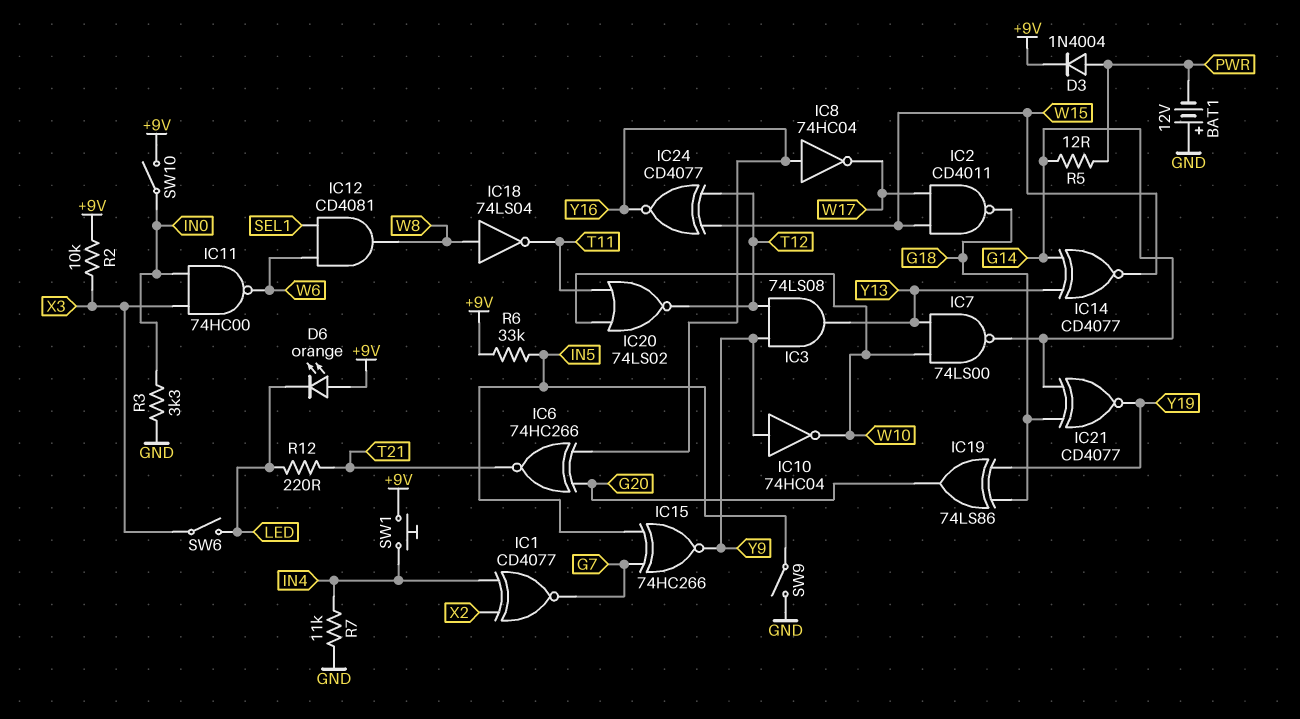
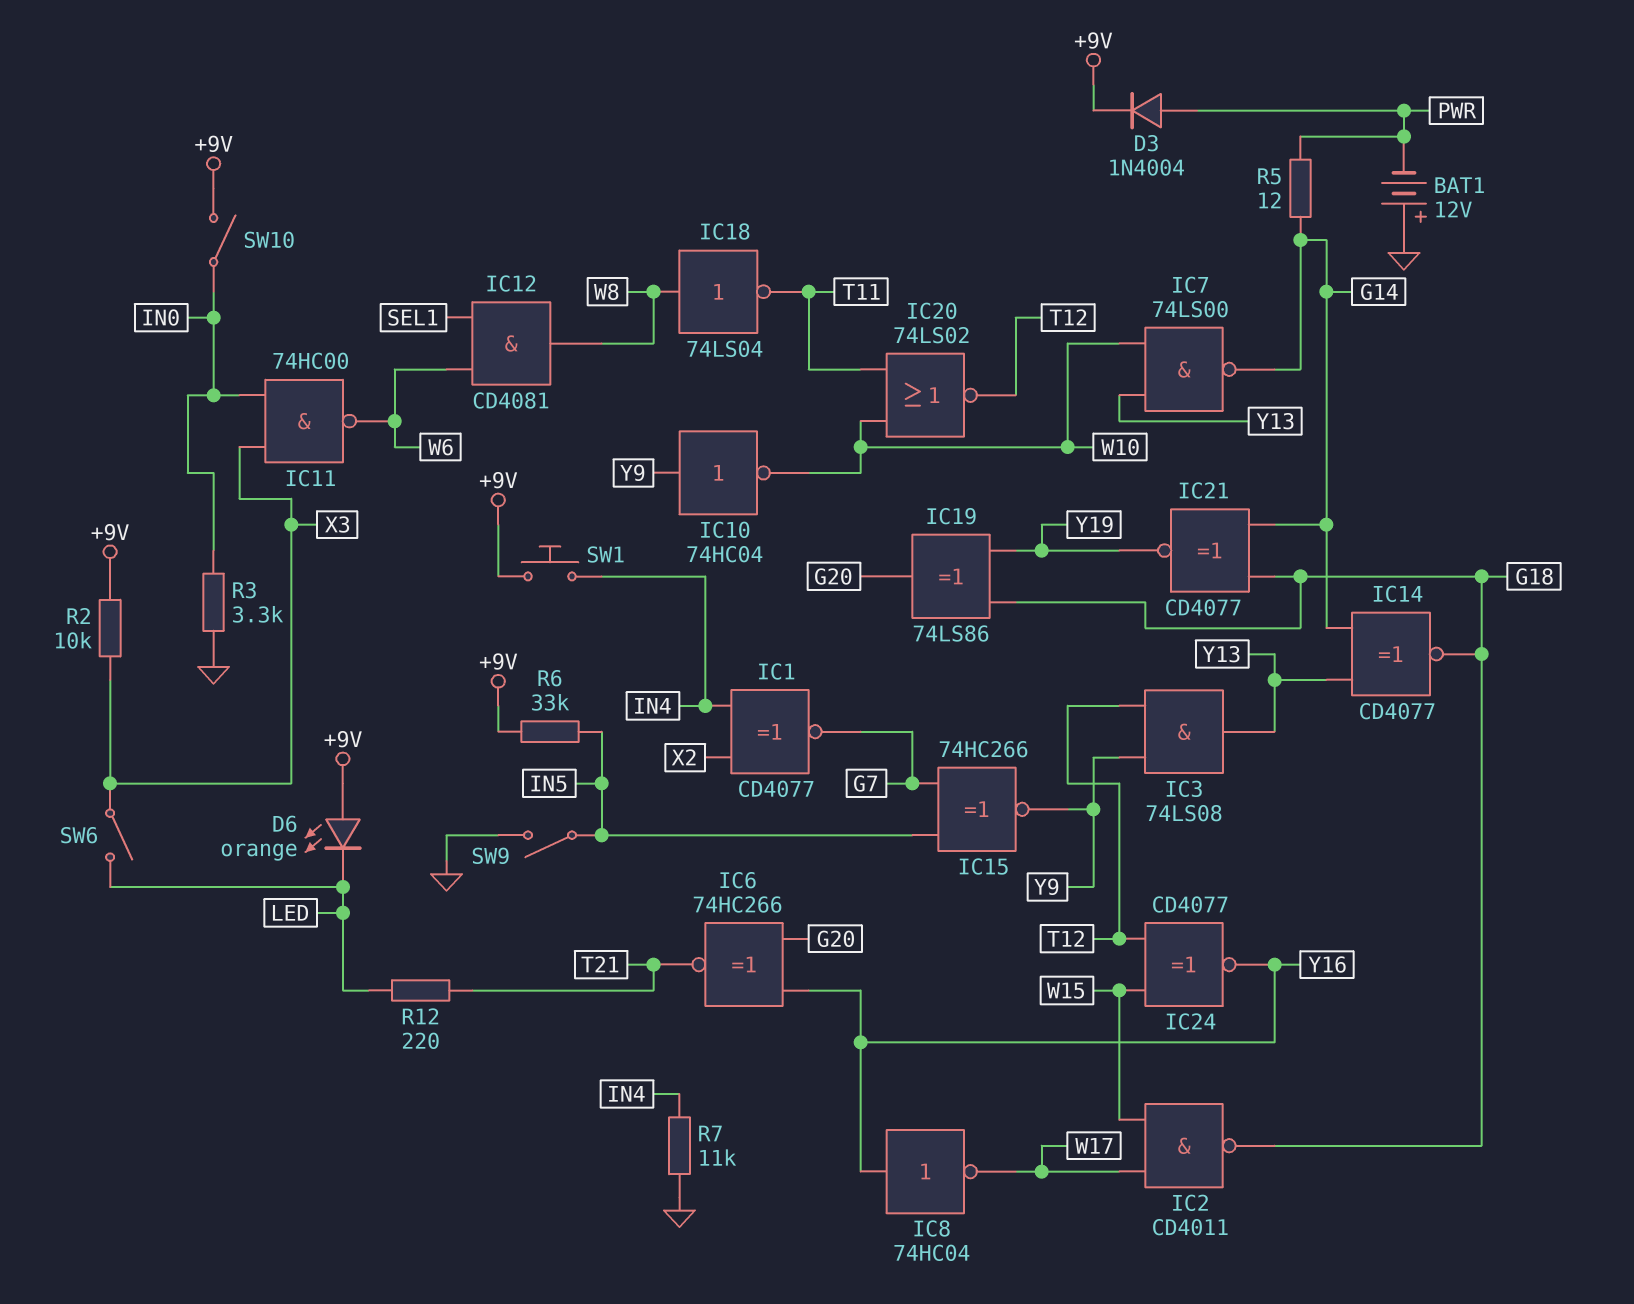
IC14: XNOR CD4077 (in G14, in Y13, out W15) -> XNOR CD4077 (in G14, in Y13, out G18)

